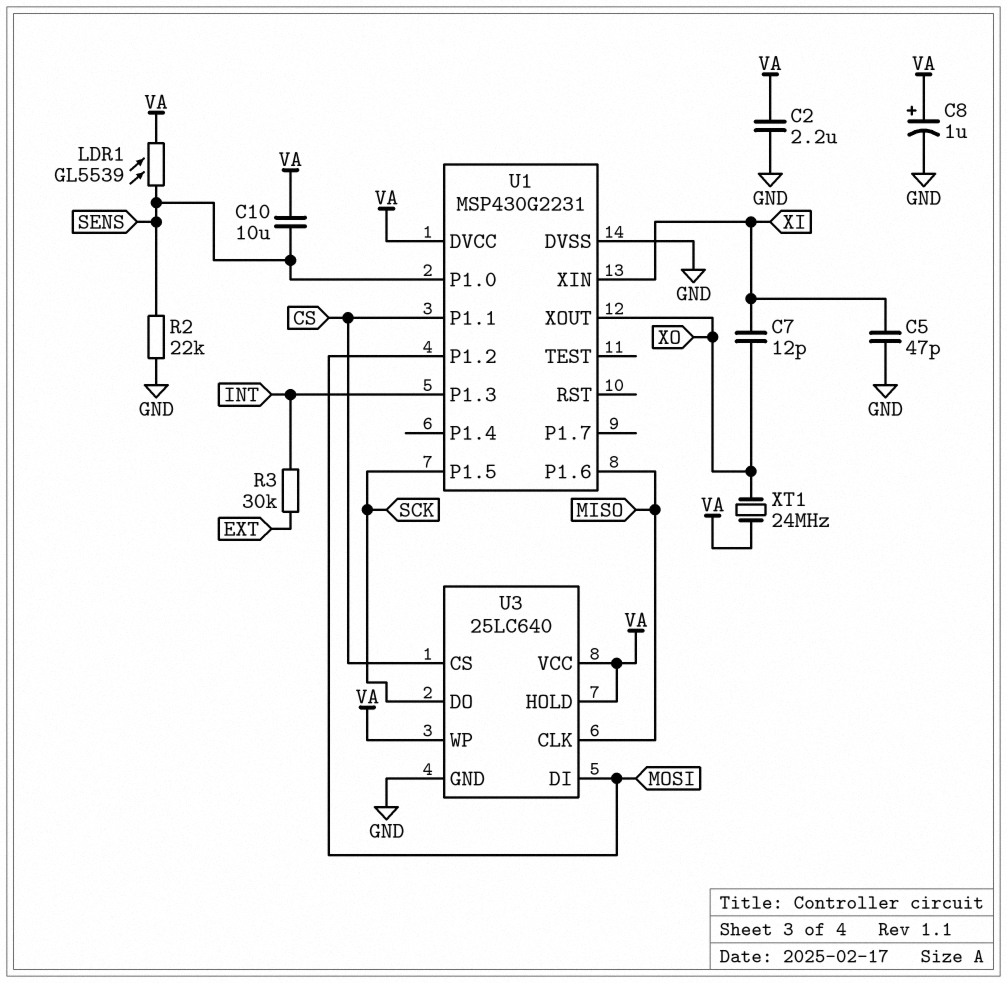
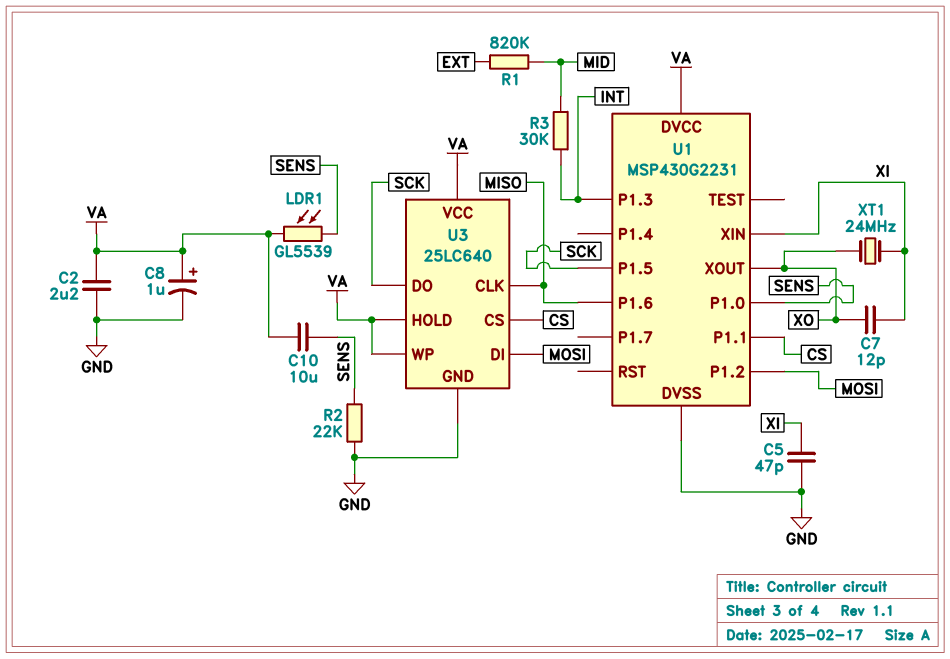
R1: none -> 820k (EXT, MID)
R3: 30k (EXT, INT) -> 30k (INT, MID)
XT1: 24MHz (VA, XO) -> 24MHz (XI, XO)

